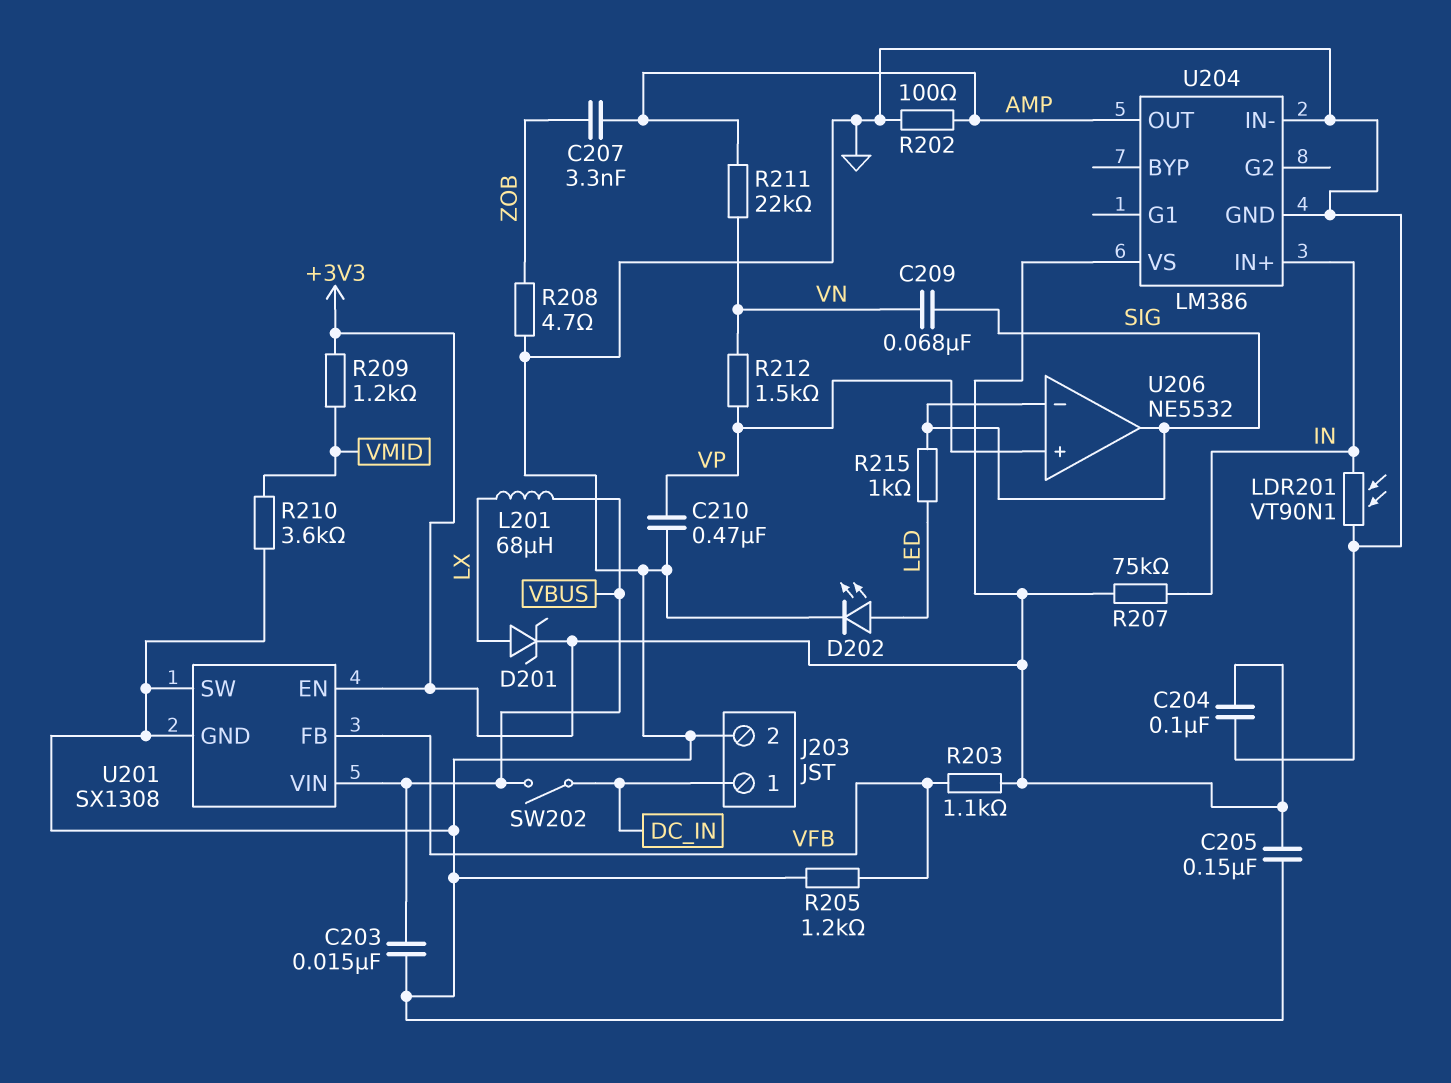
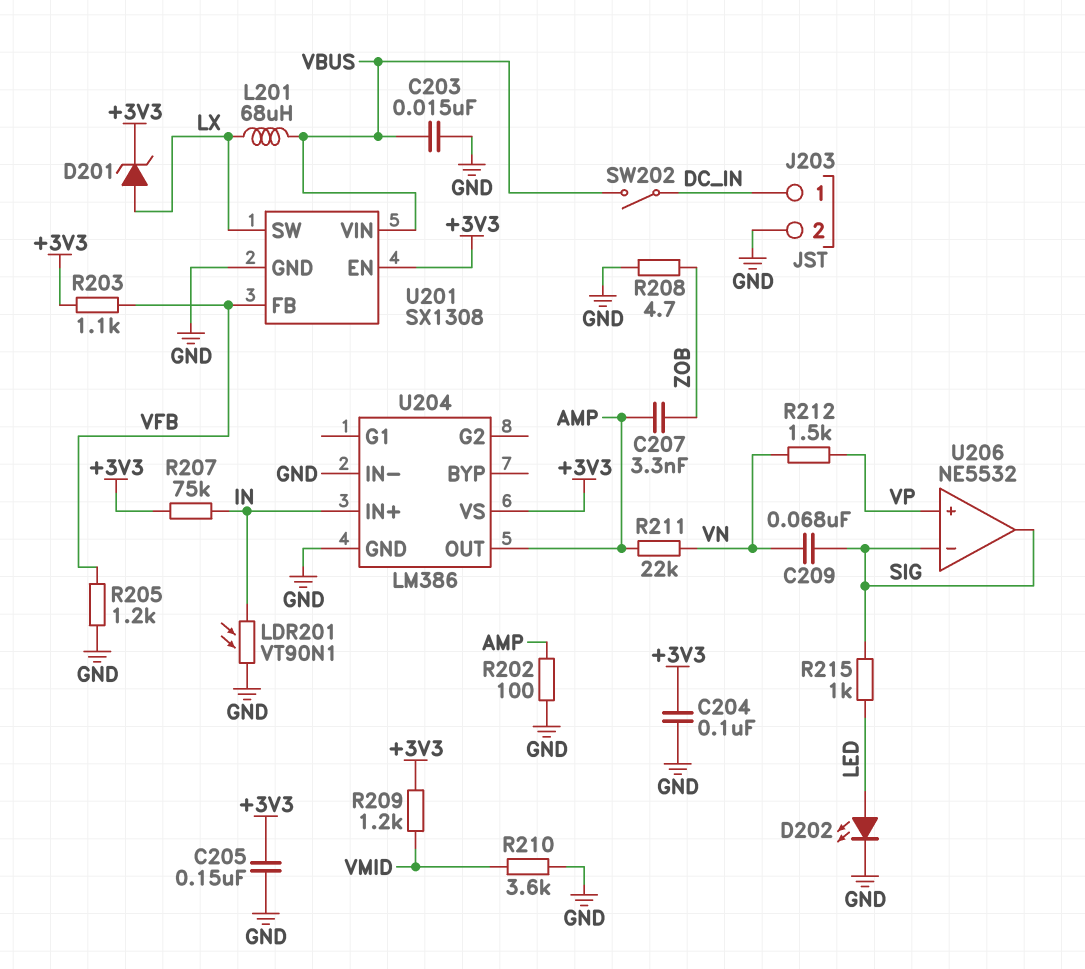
C210: 470nF (GND, VP) -> none
U201 pin SW: GND -> LX

